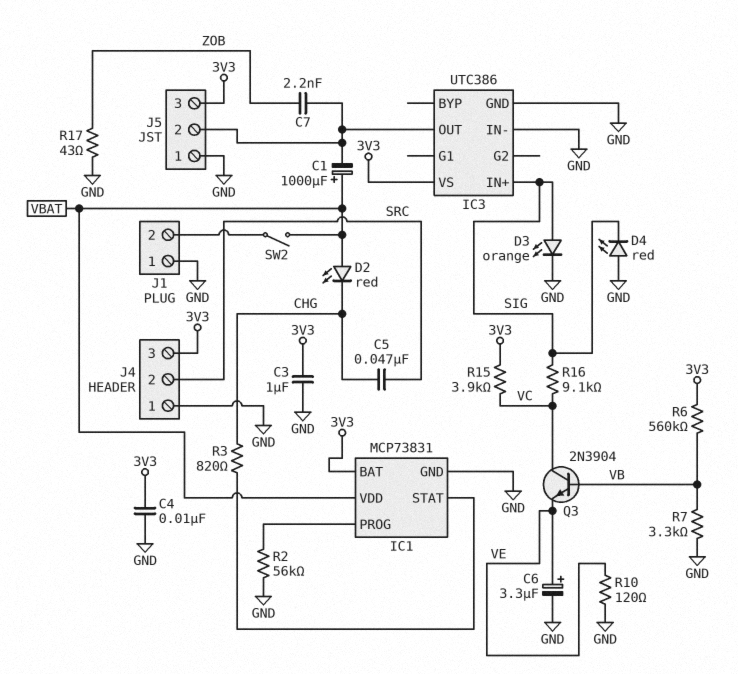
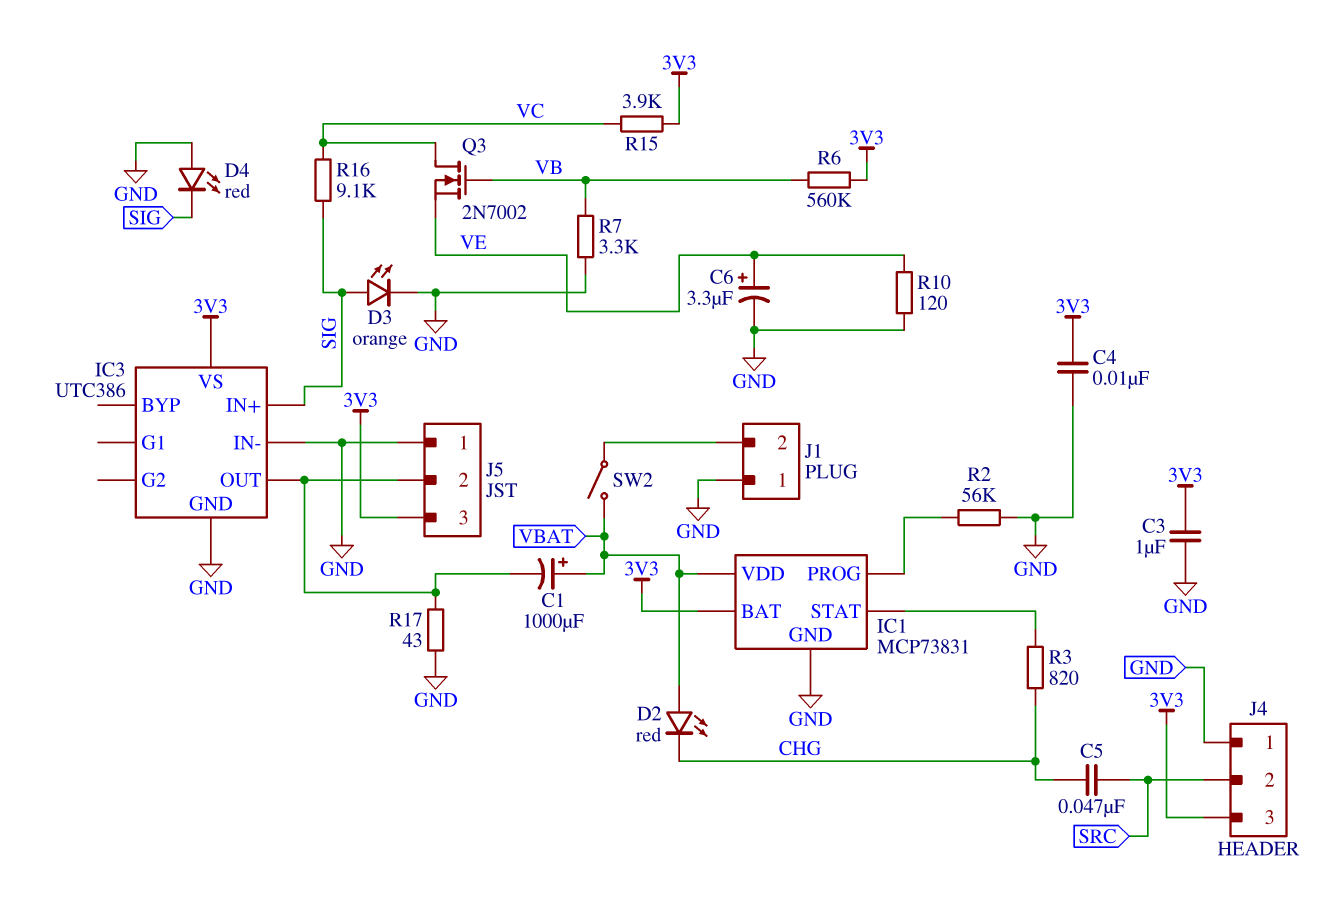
C7: 2.2nF (IC3/OUT, ZOB) -> none
Q3: NPN 2N3904 (B VB, C VC, E VE) -> NMOS 2N7002 (G VB, D VC, S VE)
R17: 43 (GND, ZOB) -> 43 (GND, IC3/OUT)

